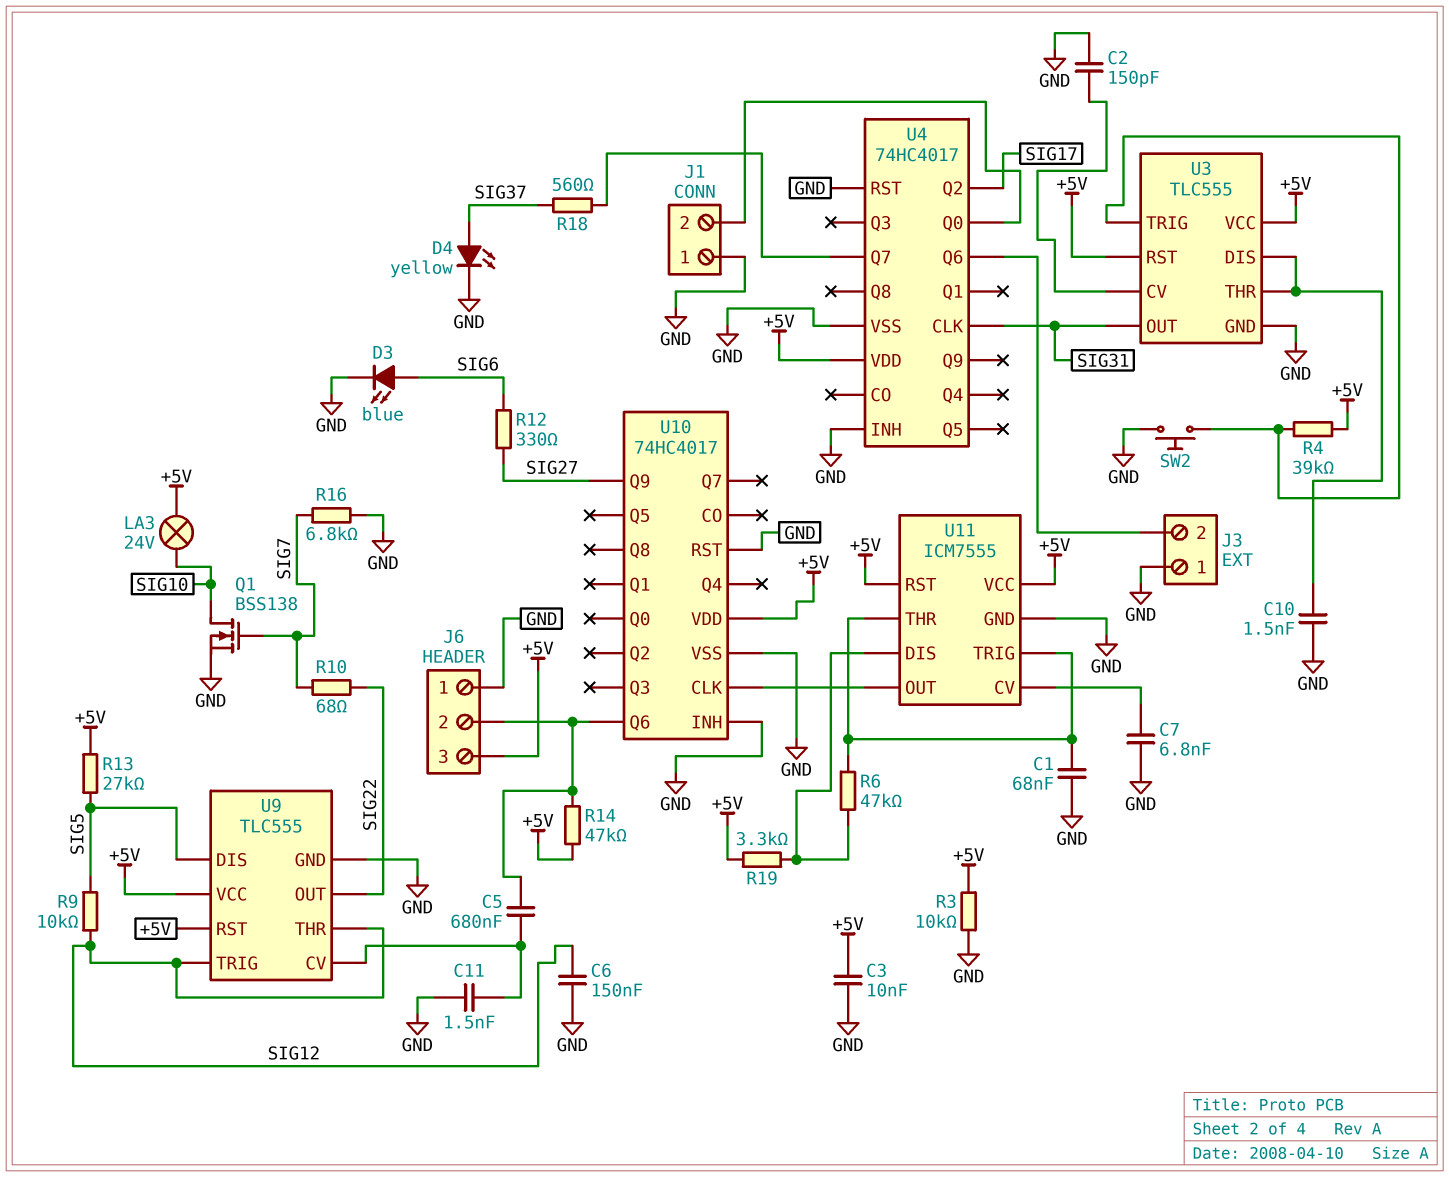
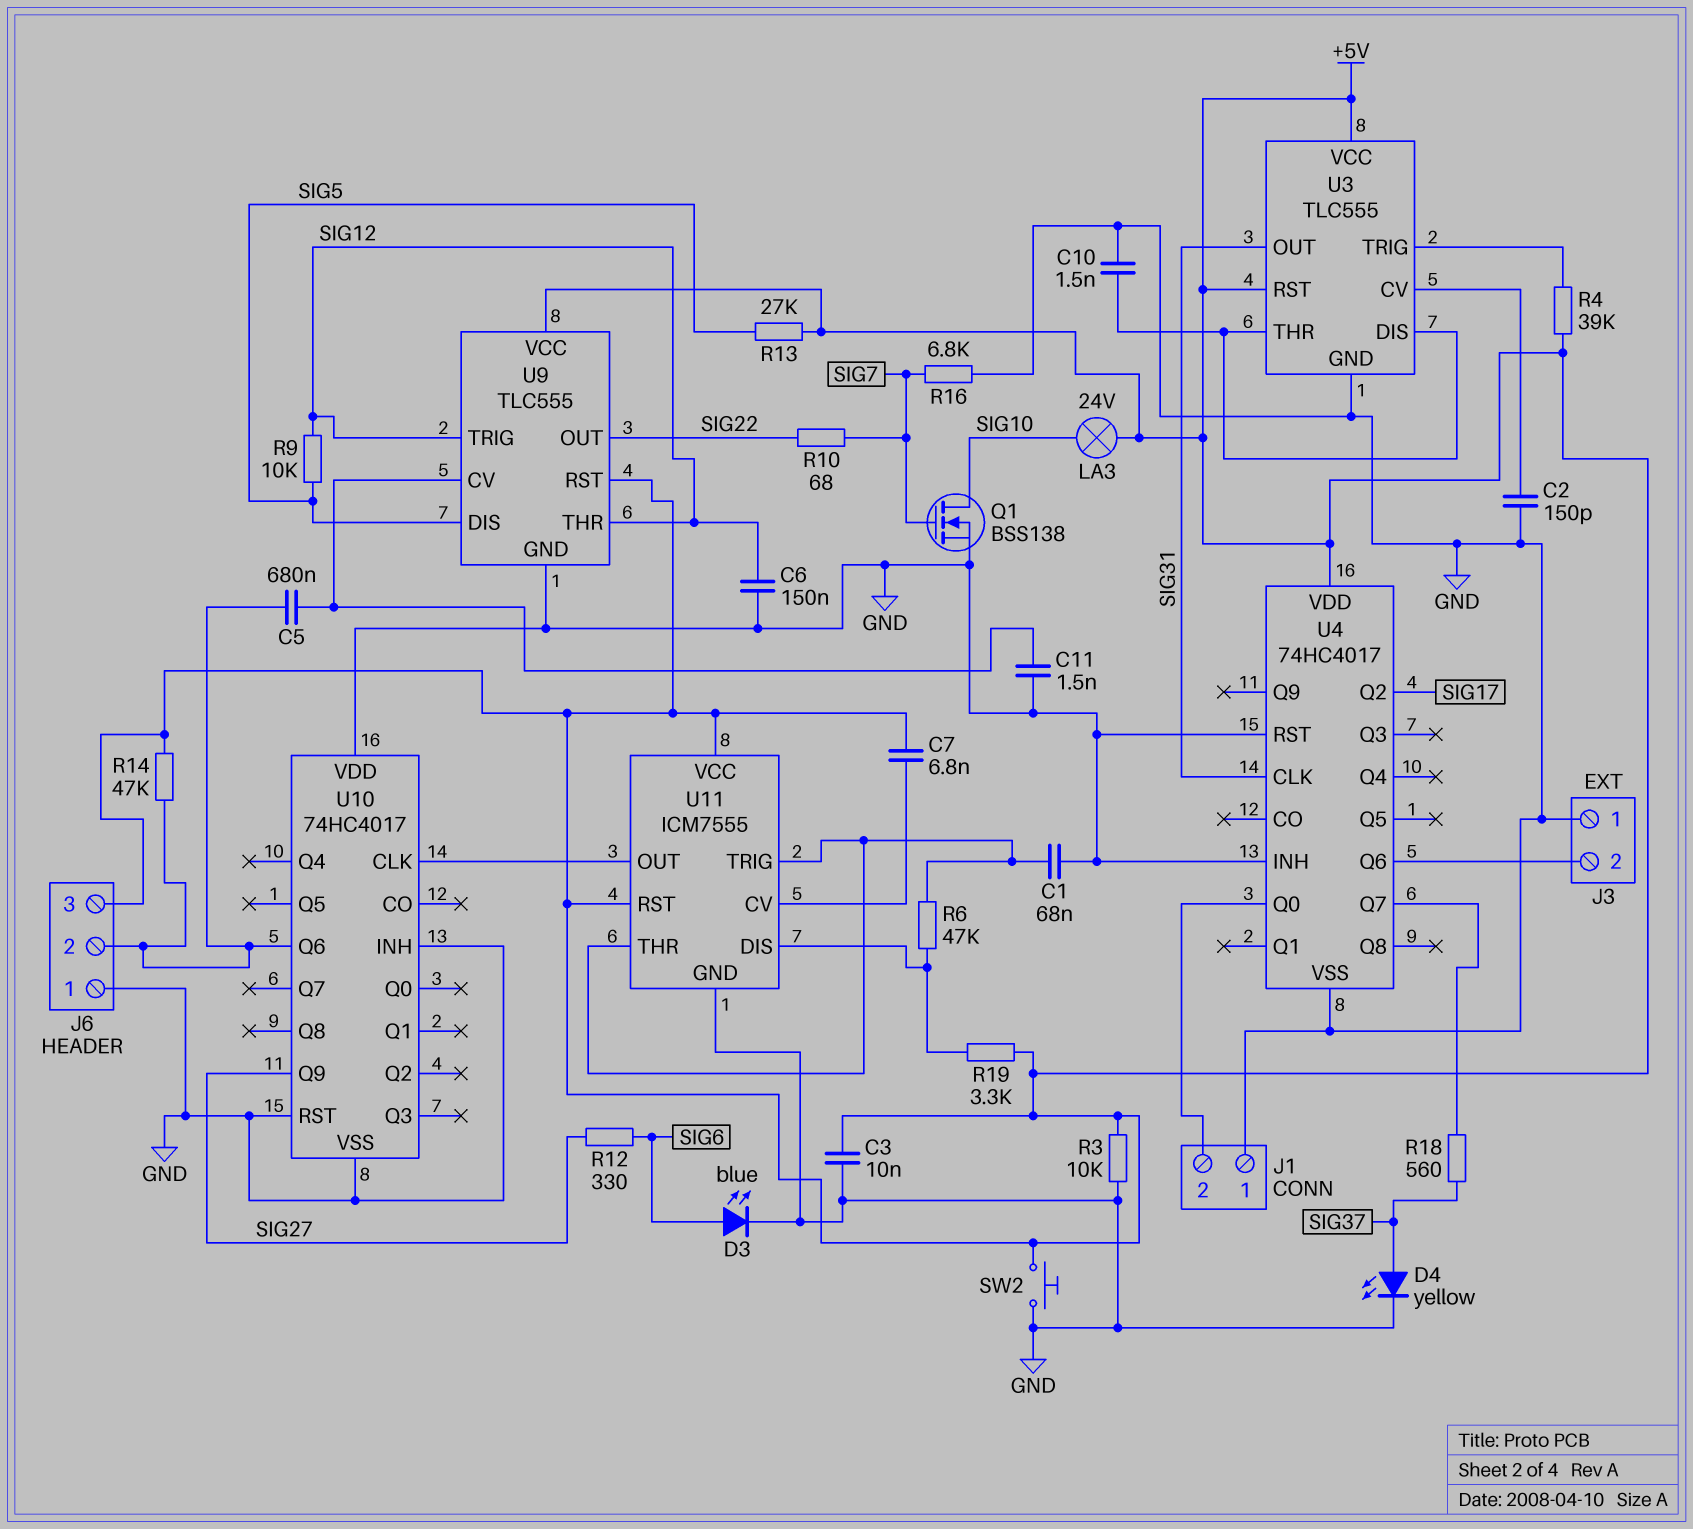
C7: 6.8nF (GND, U11/CV) -> 6.8nF (+5V, U11/CV)
SW2: button (GND, U3/TRIG) -> button (+5V, GND)
U10 pin VDD: +5V -> GND

